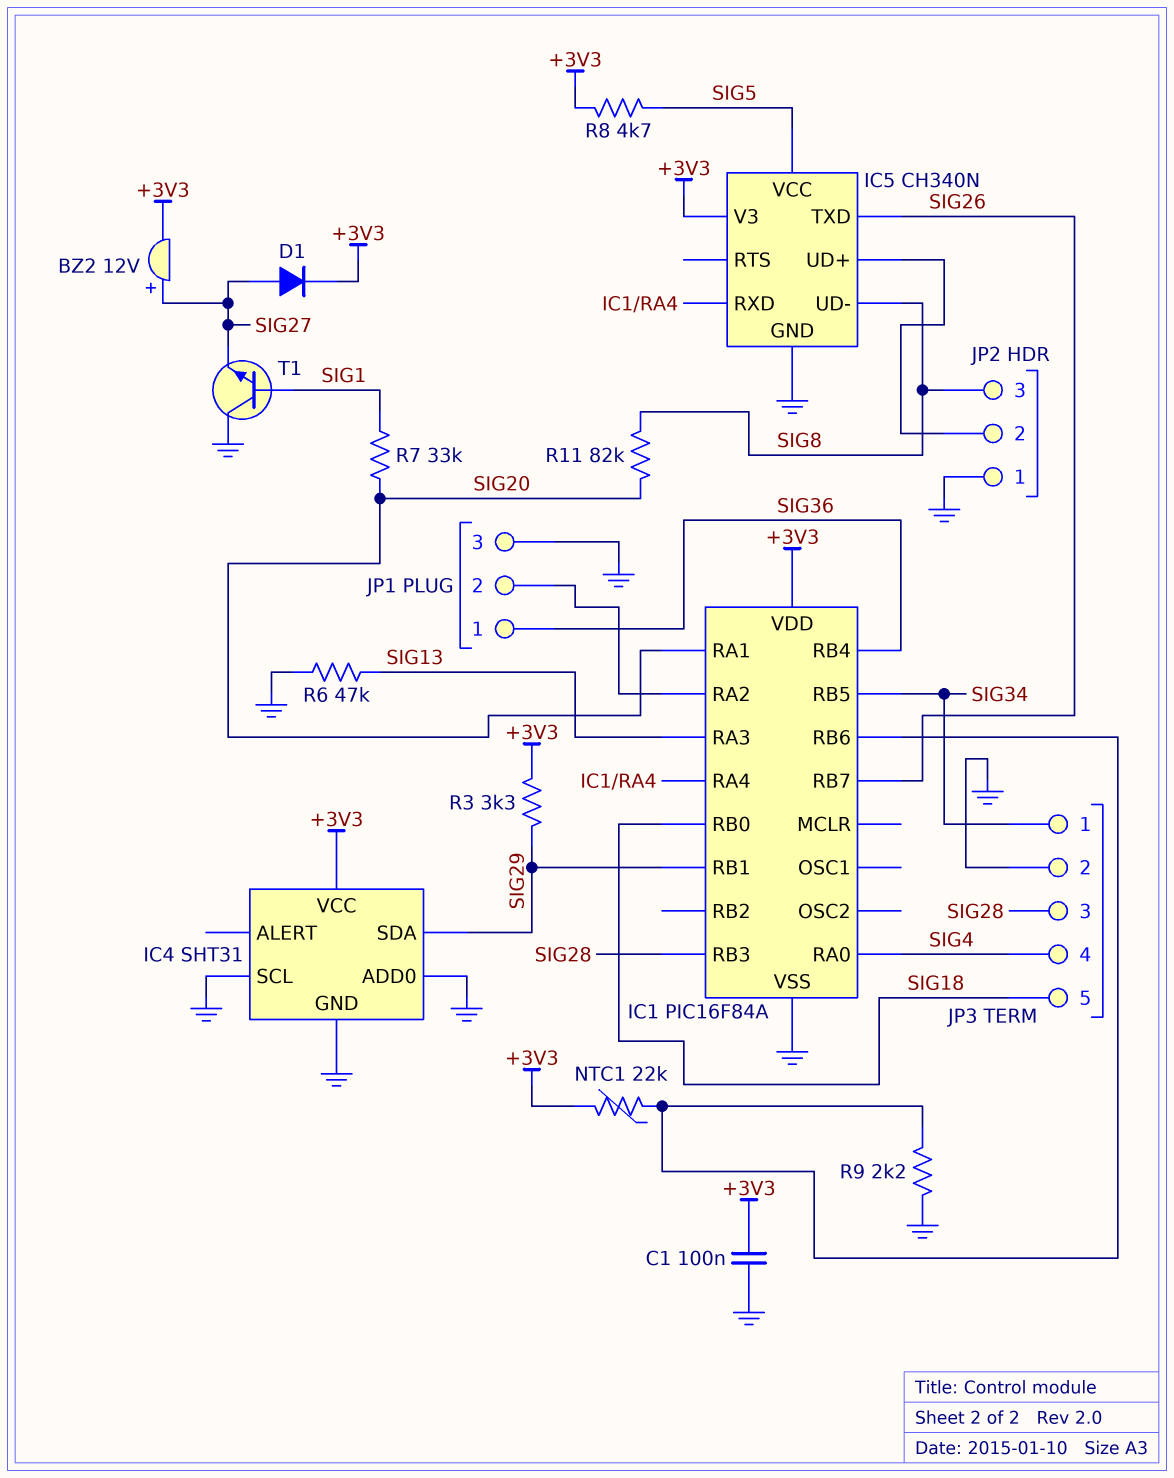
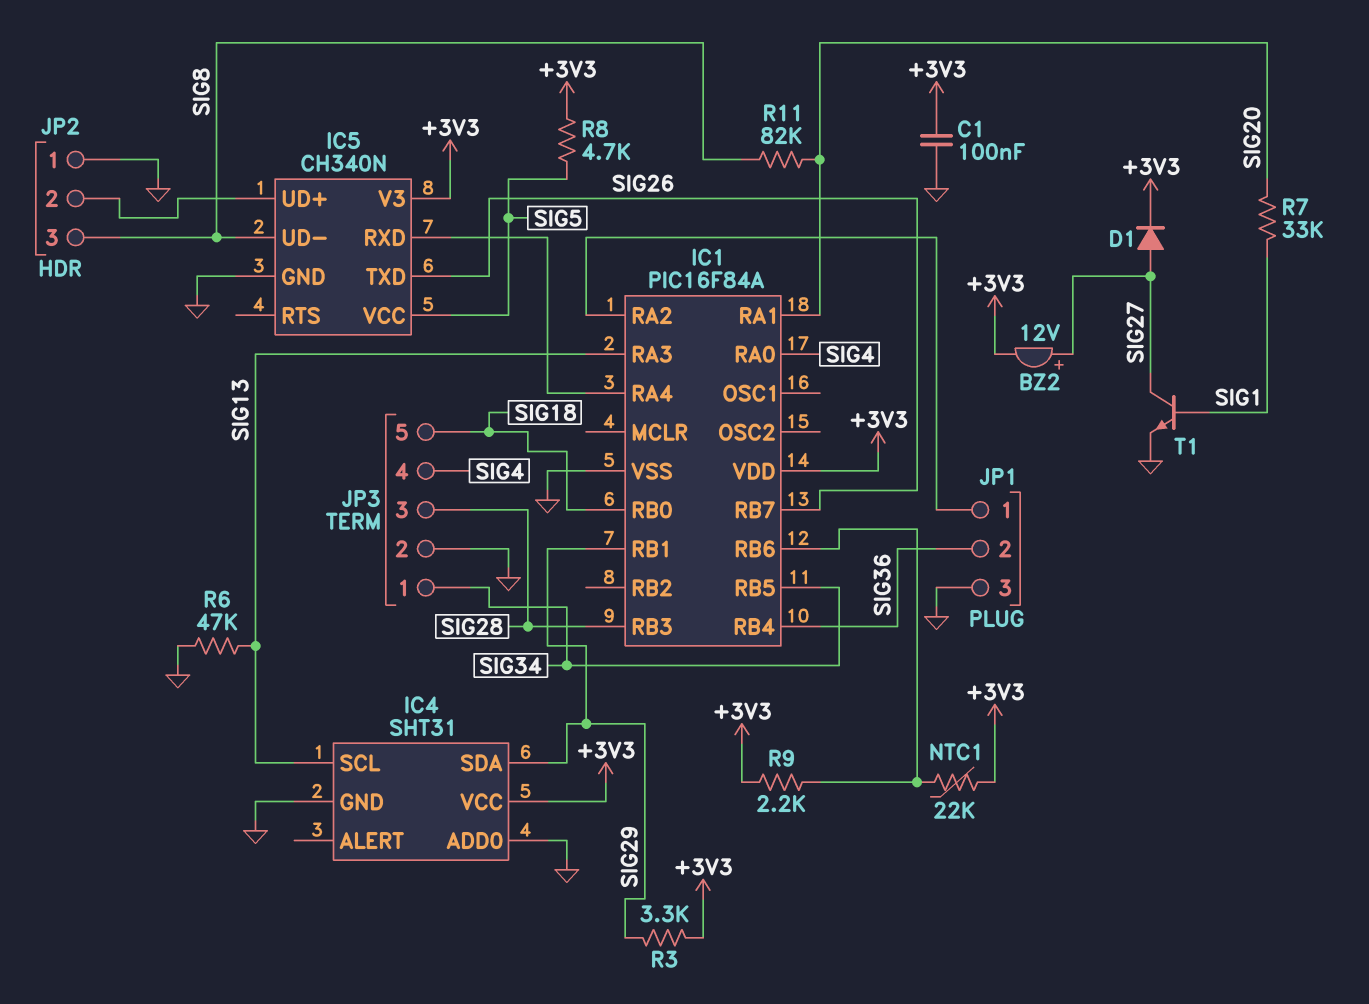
IC4 pin SCL: GND -> SIG13
JP1 pin 1: SIG36 -> IC1/RA2
JP1 pin 2: IC1/RA2 -> SIG36
R9: 2.2k (GND, IC1/RB6) -> 2.2k (+3V3, IC1/RB6)
T1: NPN (B SIG1, C GND, E SIG27) -> NPN (B SIG1, C SIG27, E GND)

